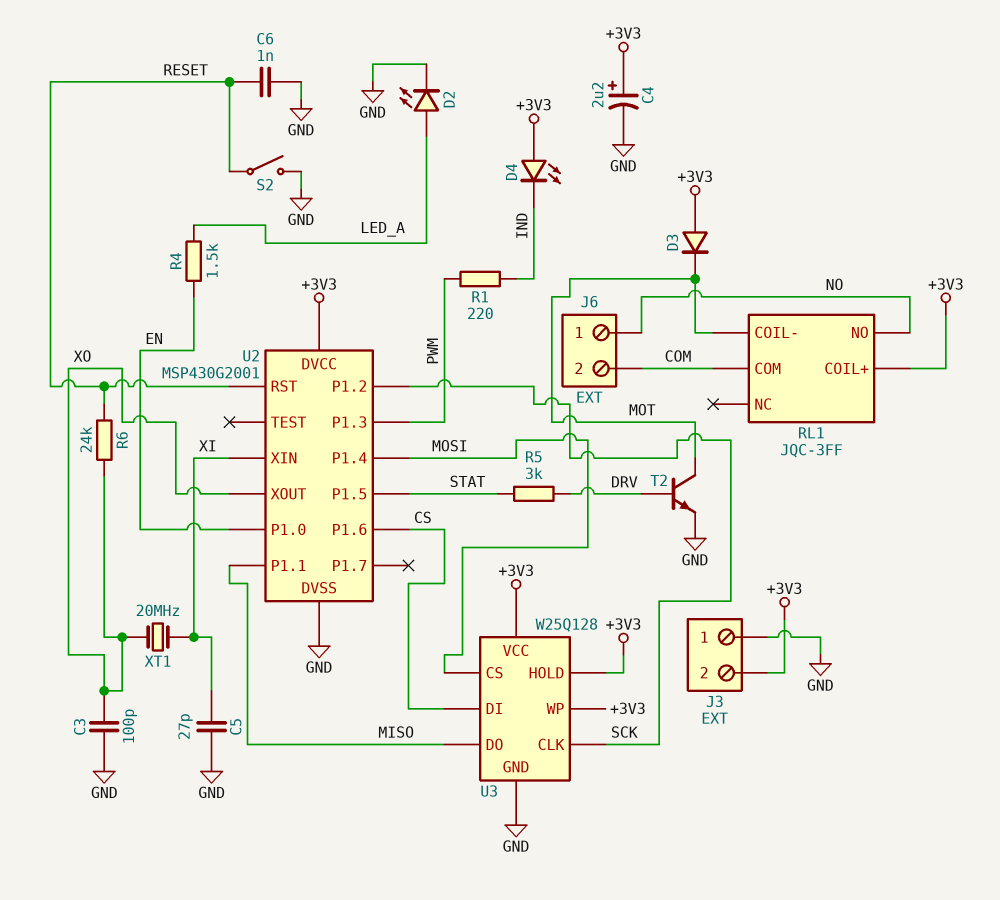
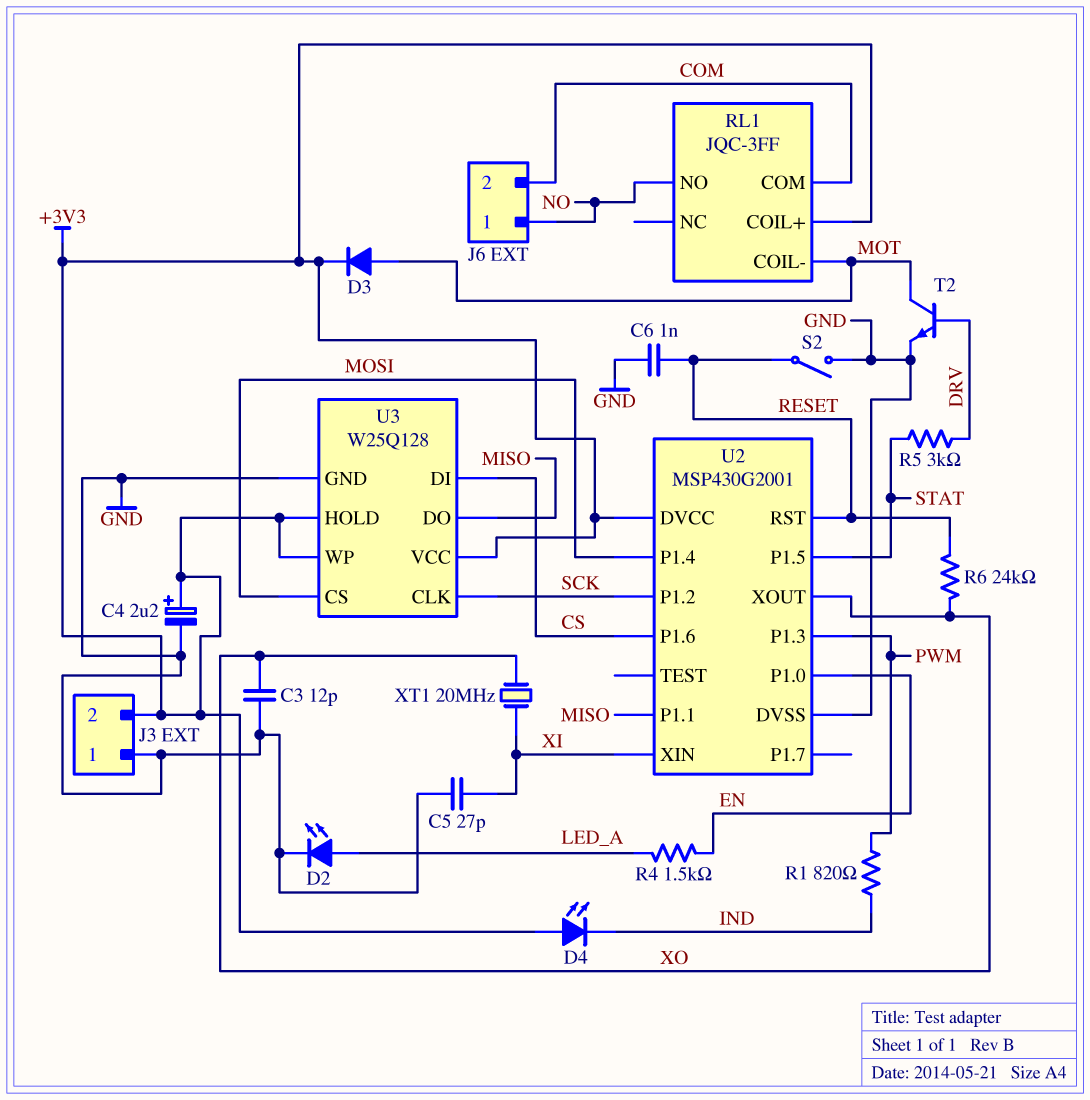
C3: 100pF (GND, XO) -> 12pF (GND, XO)
D3: diode (A +3V3, K MOT) -> diode (A MOT, K +3V3)
R1: 220 (IND, PWM) -> 820 (IND, PWM)

